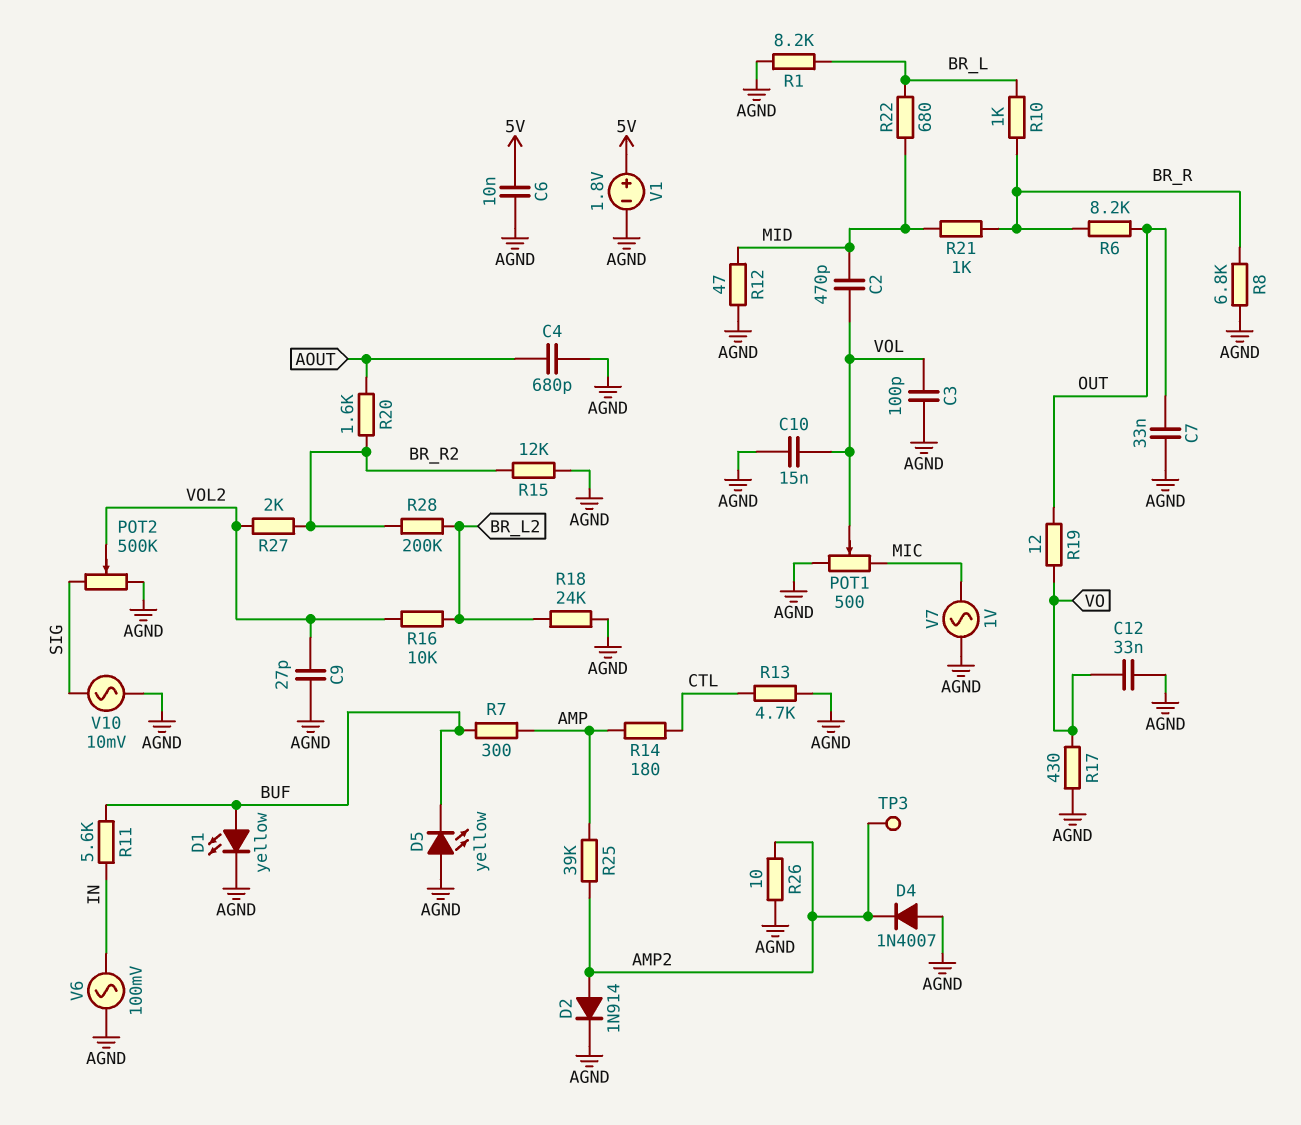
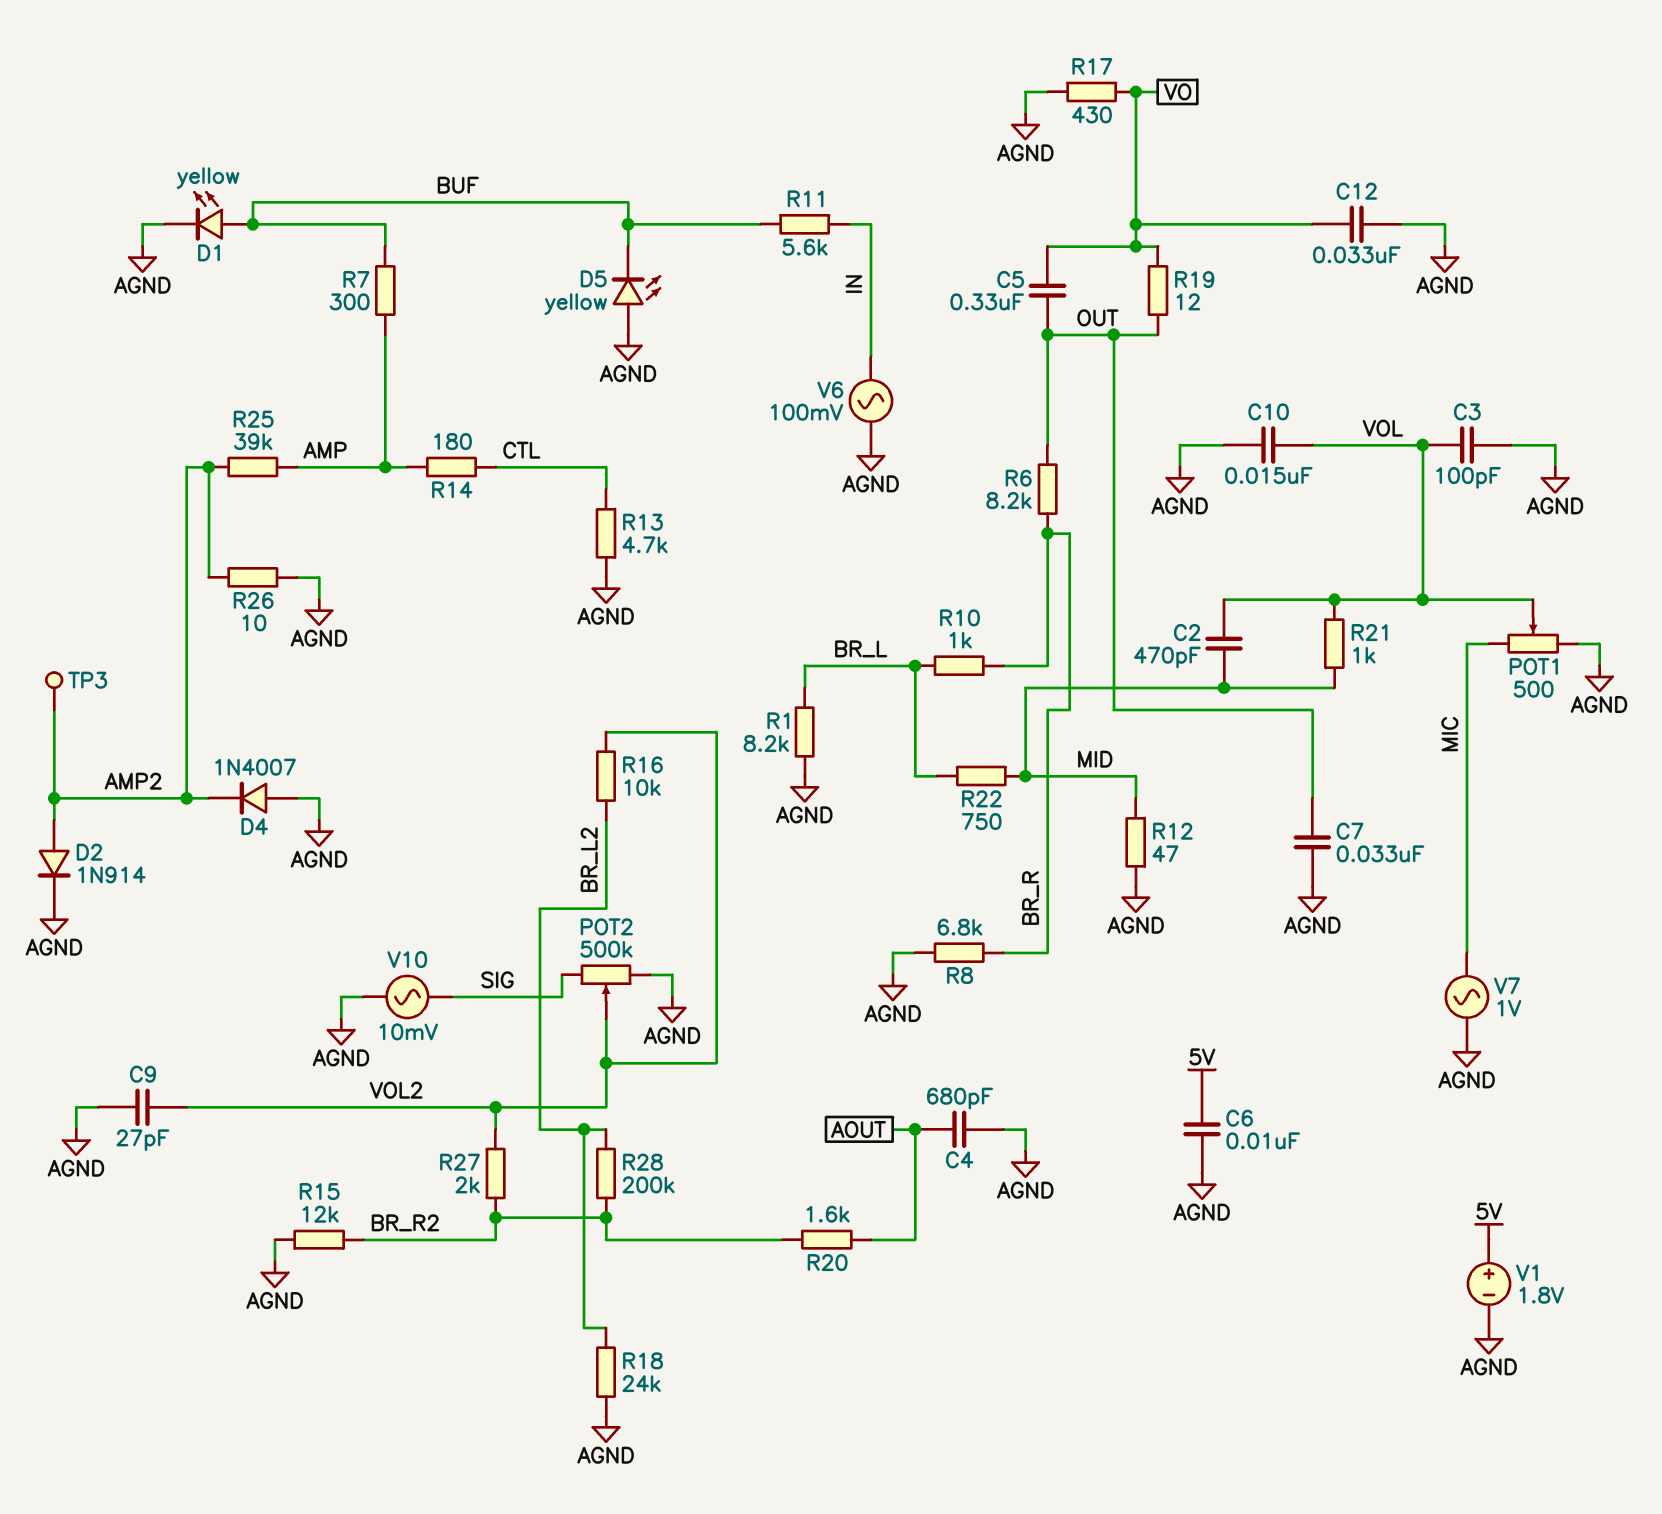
C5: none -> 330nF (OUT, VO)
R21: 1k (BR_R, MID) -> 1k (MID, VOL)
R22: 680 (BR_L, MID) -> 750 (BR_L, MID)

